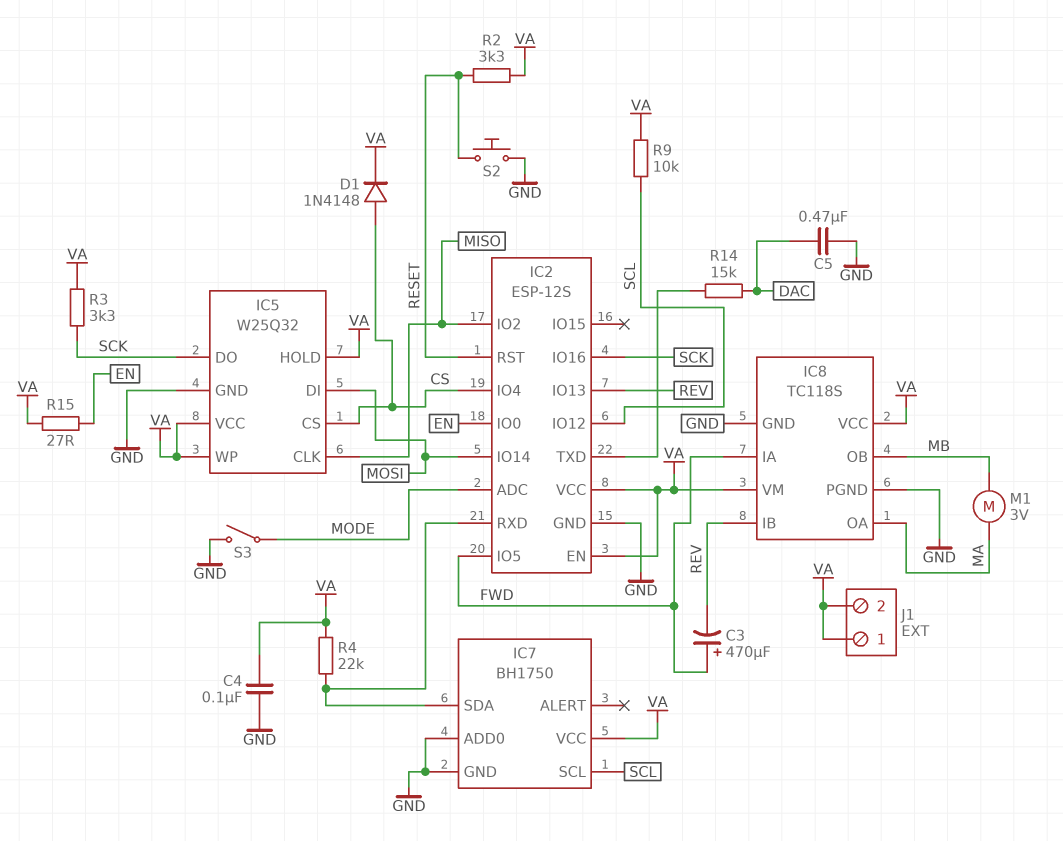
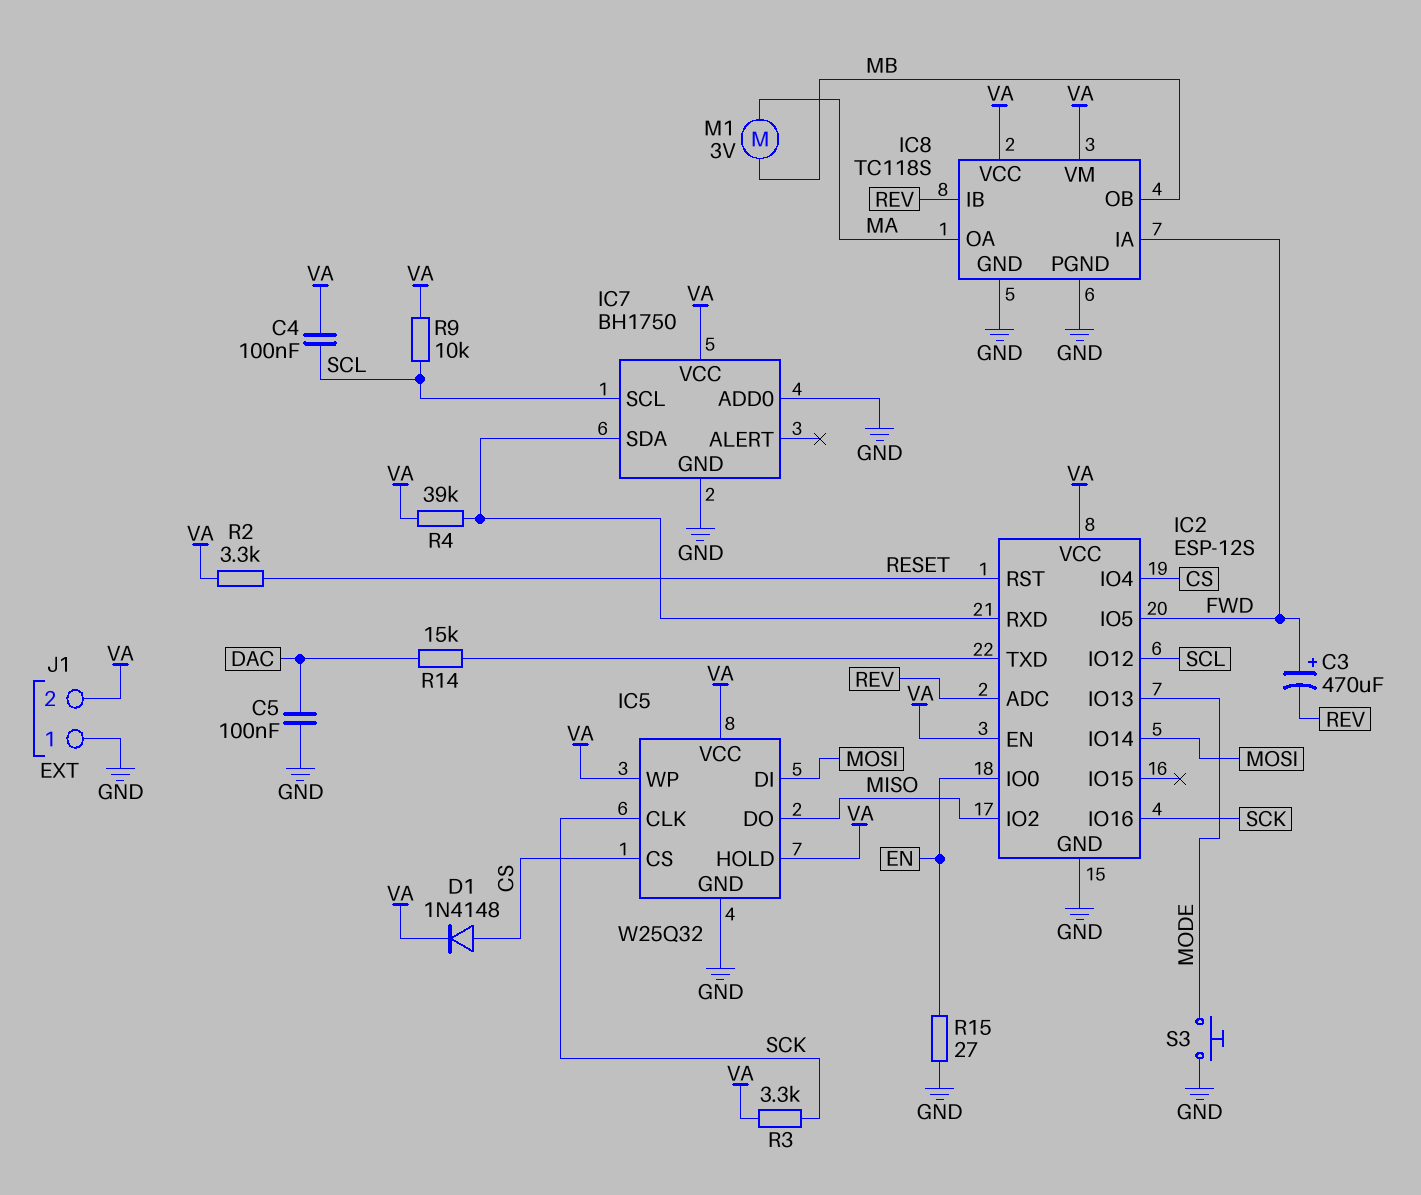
C4: 100nF (GND, VA) -> 100nF (SCL, VA)
C5: 470nF (DAC, GND) -> 100nF (DAC, GND)
IC2 pin ADC: MODE -> REV
IC2 pin IO13: REV -> MODE
IC5 pin CLK: MISO -> SCK
IC5 pin DO: SCK -> MISO
J1 pin 1: VA -> GND
R4: 22k (IC2/RXD, VA) -> 39k (IC2/RXD, VA)
R15: 27 (EN, VA) -> 27 (EN, GND)
S2: button (GND, RESET) -> none
S3: switch (GND, MODE) -> button (GND, MODE)

